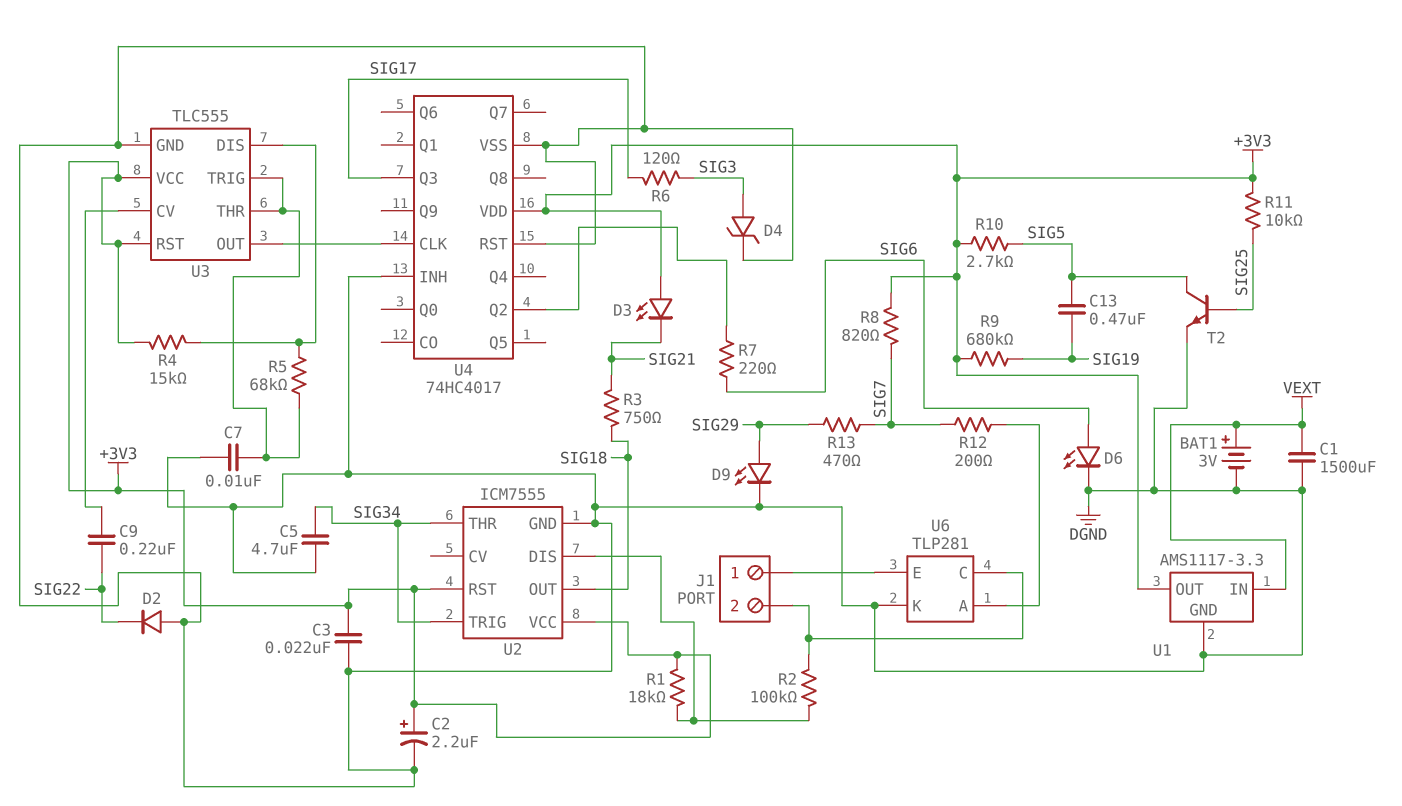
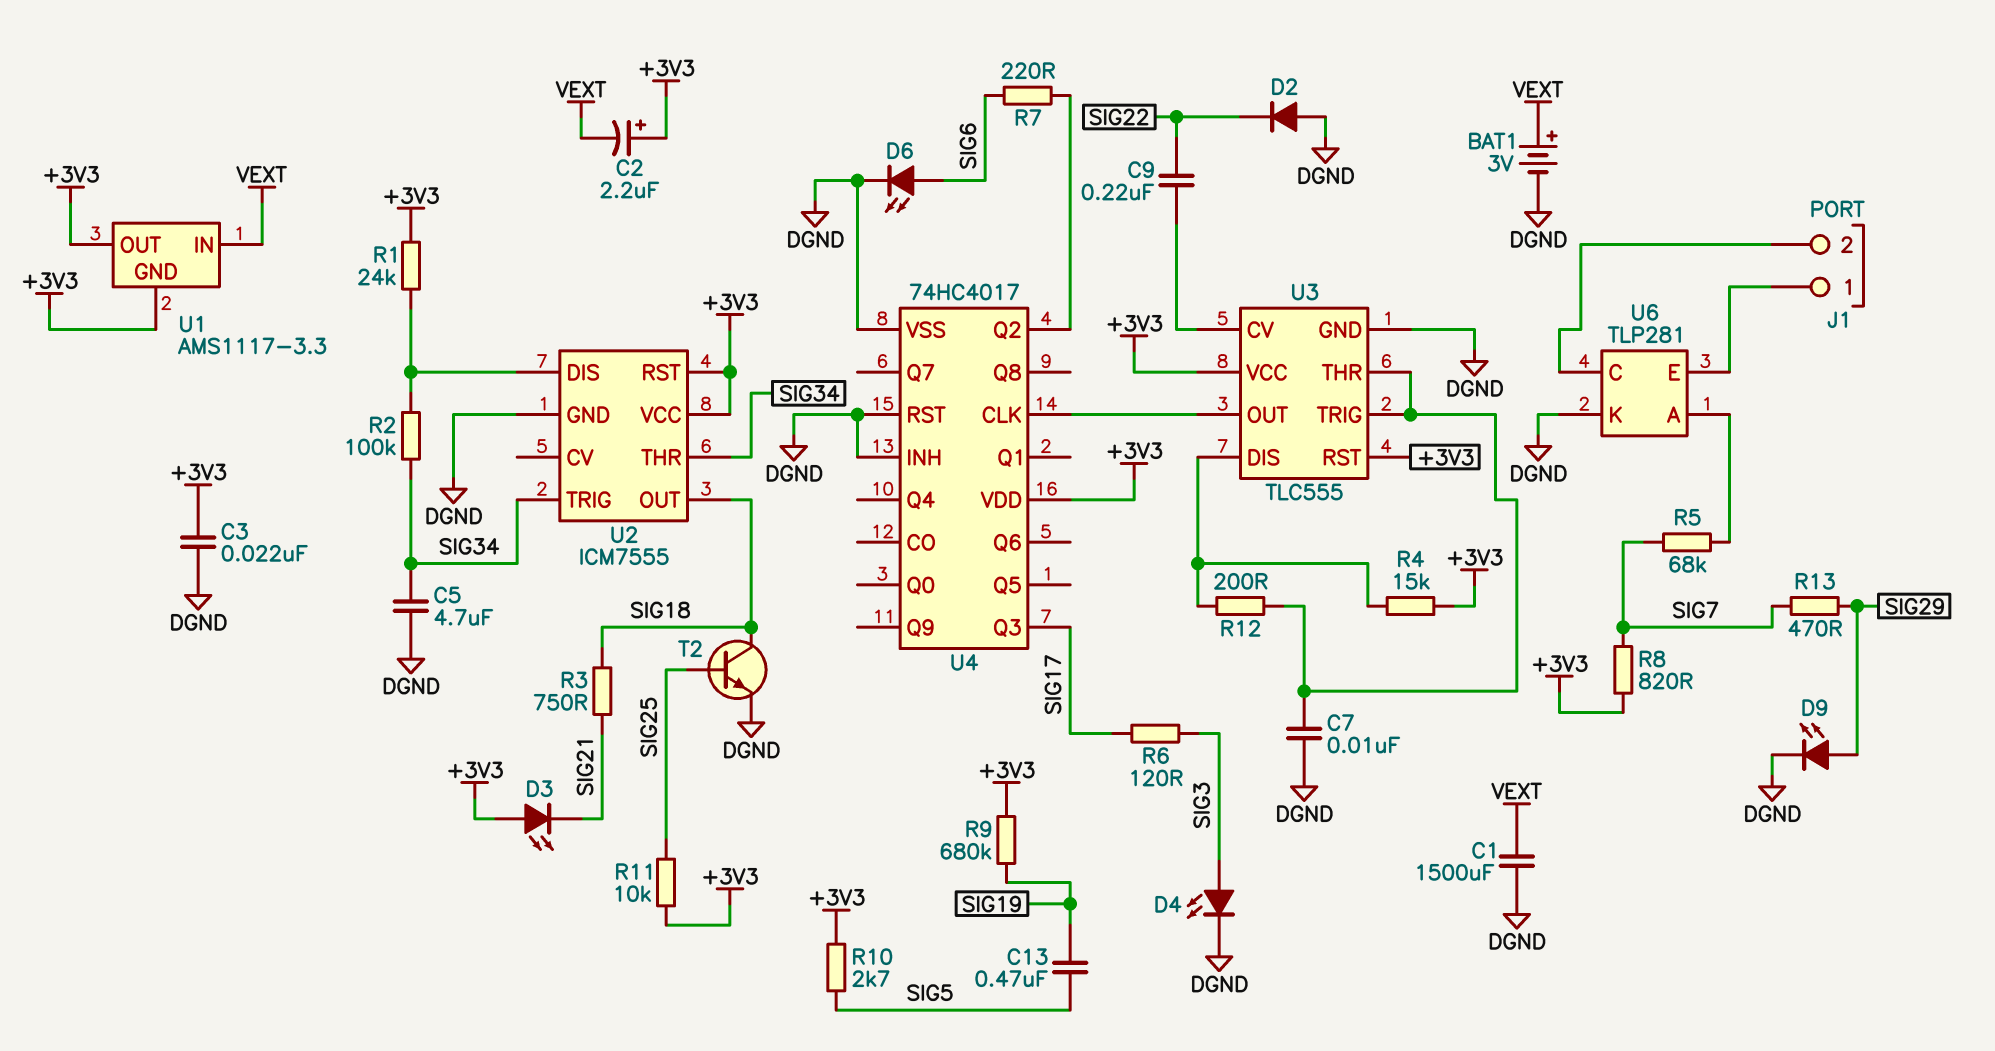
C2: 2.2uF (plus +3V3, minus DGND) -> 2.2uF (plus +3V3, minus VEXT)
D4: zener (A SIG3, K DGND) -> LED (A SIG3, K DGND)
R1: 18k (+3V3, U2/DIS) -> 24k (+3V3, U2/DIS)
R2: 100k (J1/2, U2/DIS) -> 100k (SIG34, U2/DIS)
R5: 68k (U3/DIS, U3/THR) -> 68k (SIG7, U6/A)
R12: 200 (SIG7, U6/A) -> 200 (U3/DIS, U3/THR)
T2: NPN (B SIG25, C SIG5, E DGND) -> NPN (B SIG25, C SIG18, E DGND)
U1 pin GND: DGND -> +3V3

